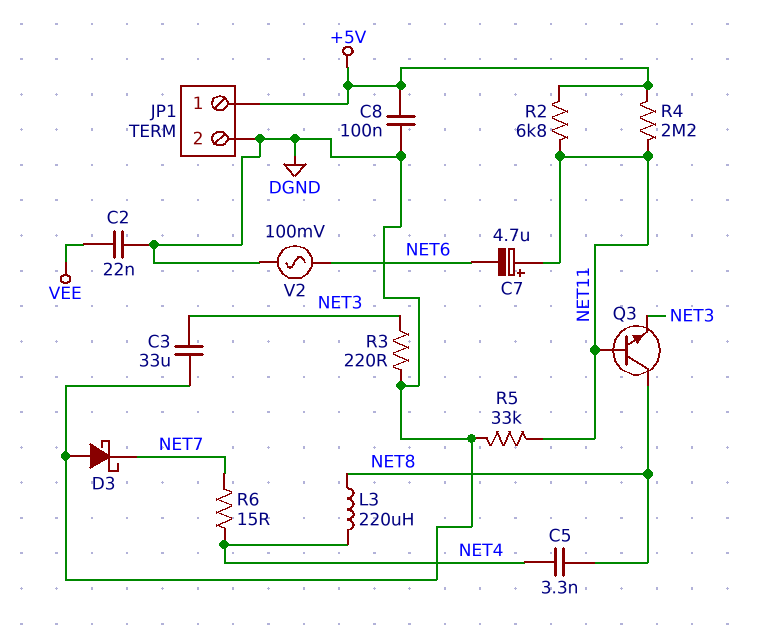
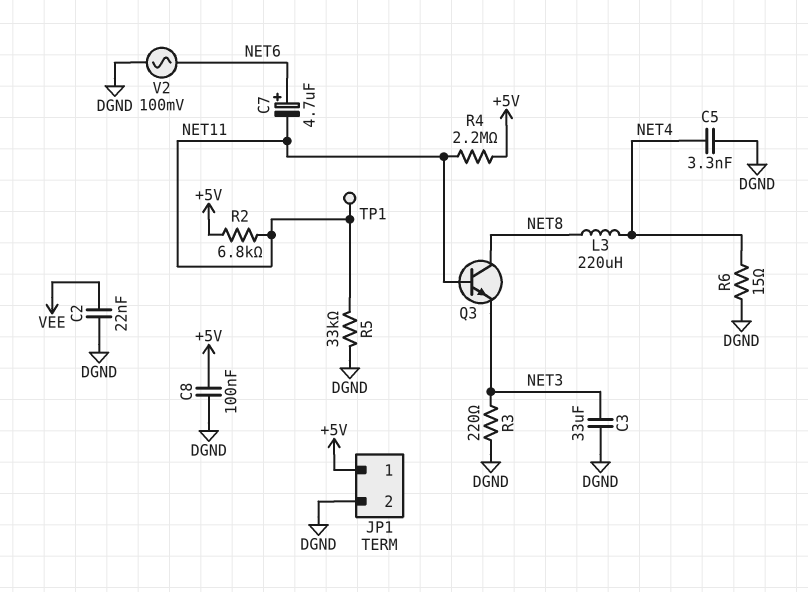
C5: 3.3nF (NET4, NET8) -> 3.3nF (DGND, NET4)
C7: 4.7uF (plus NET11, minus NET6) -> 4.7uF (plus NET6, minus NET11)
D3: schottky (A DGND, K NET7) -> none
R6: 15 (NET4, NET7) -> 15 (DGND, NET4)
TP1: none -> test point (NET11)

